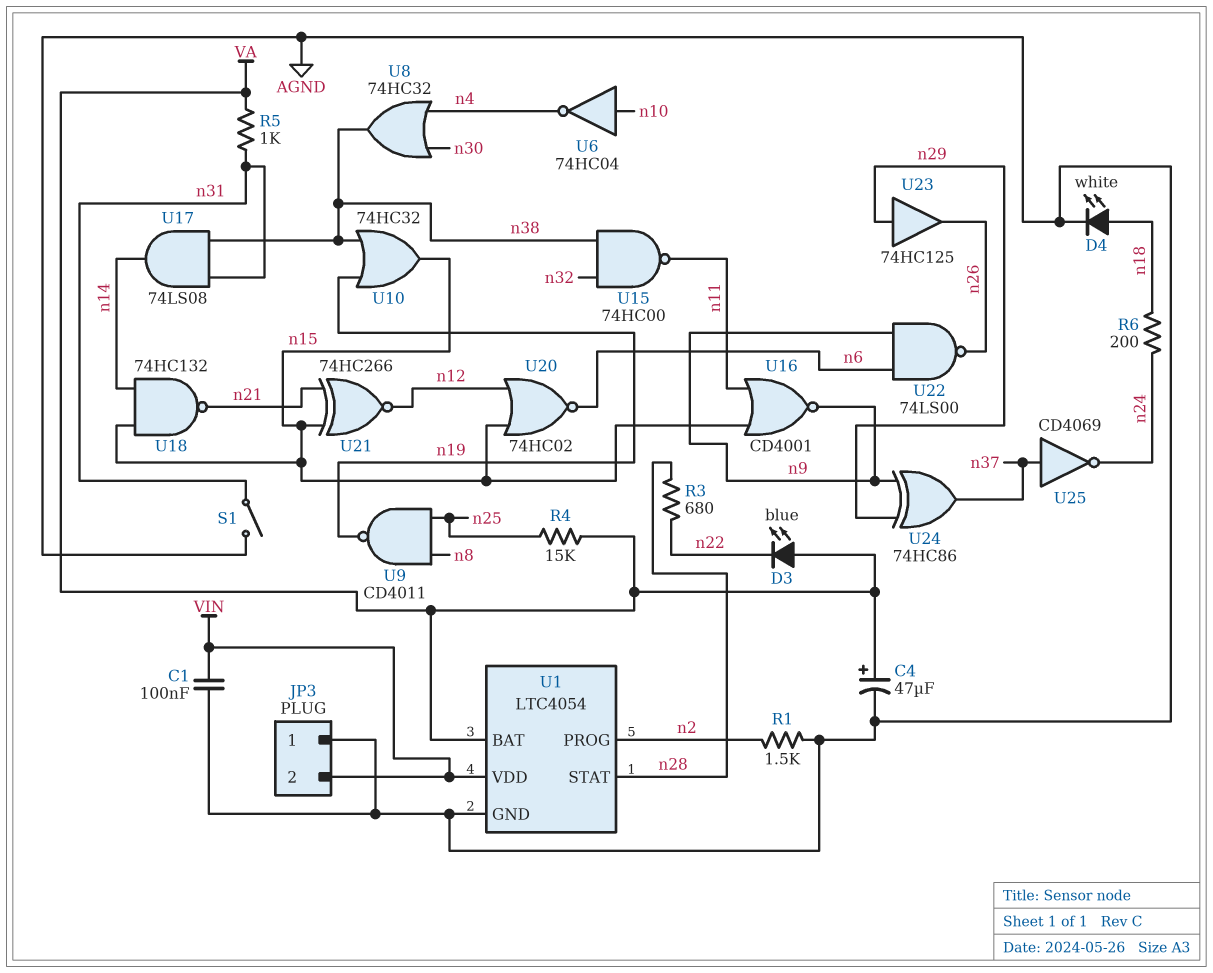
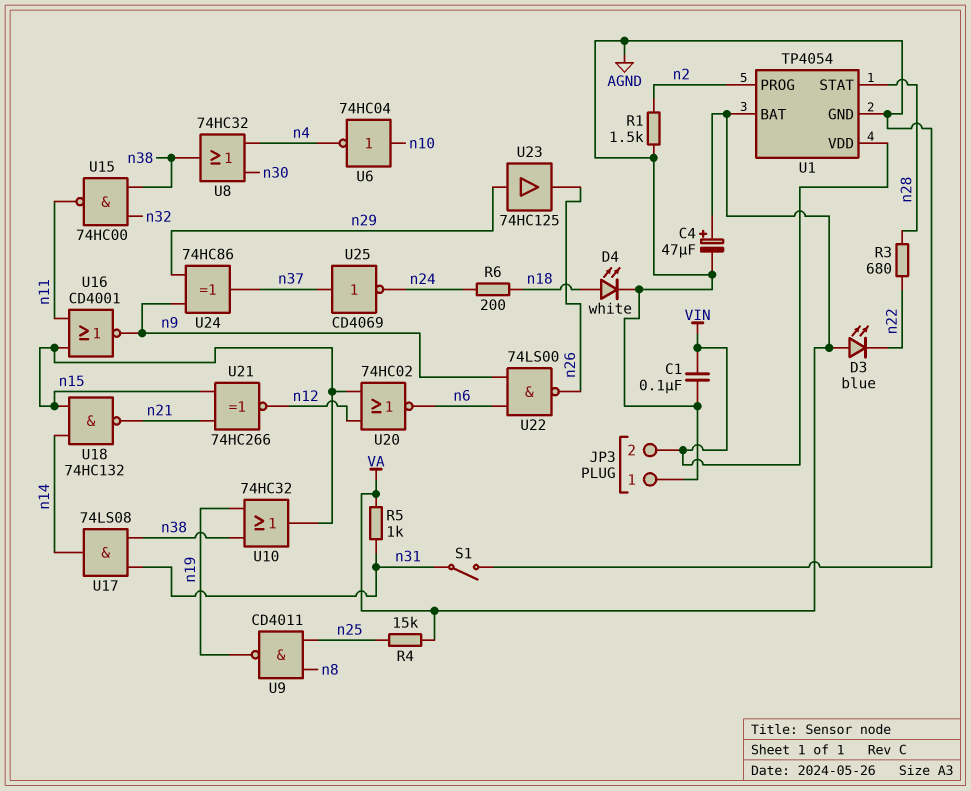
U1: LTC4054 -> TP4054

